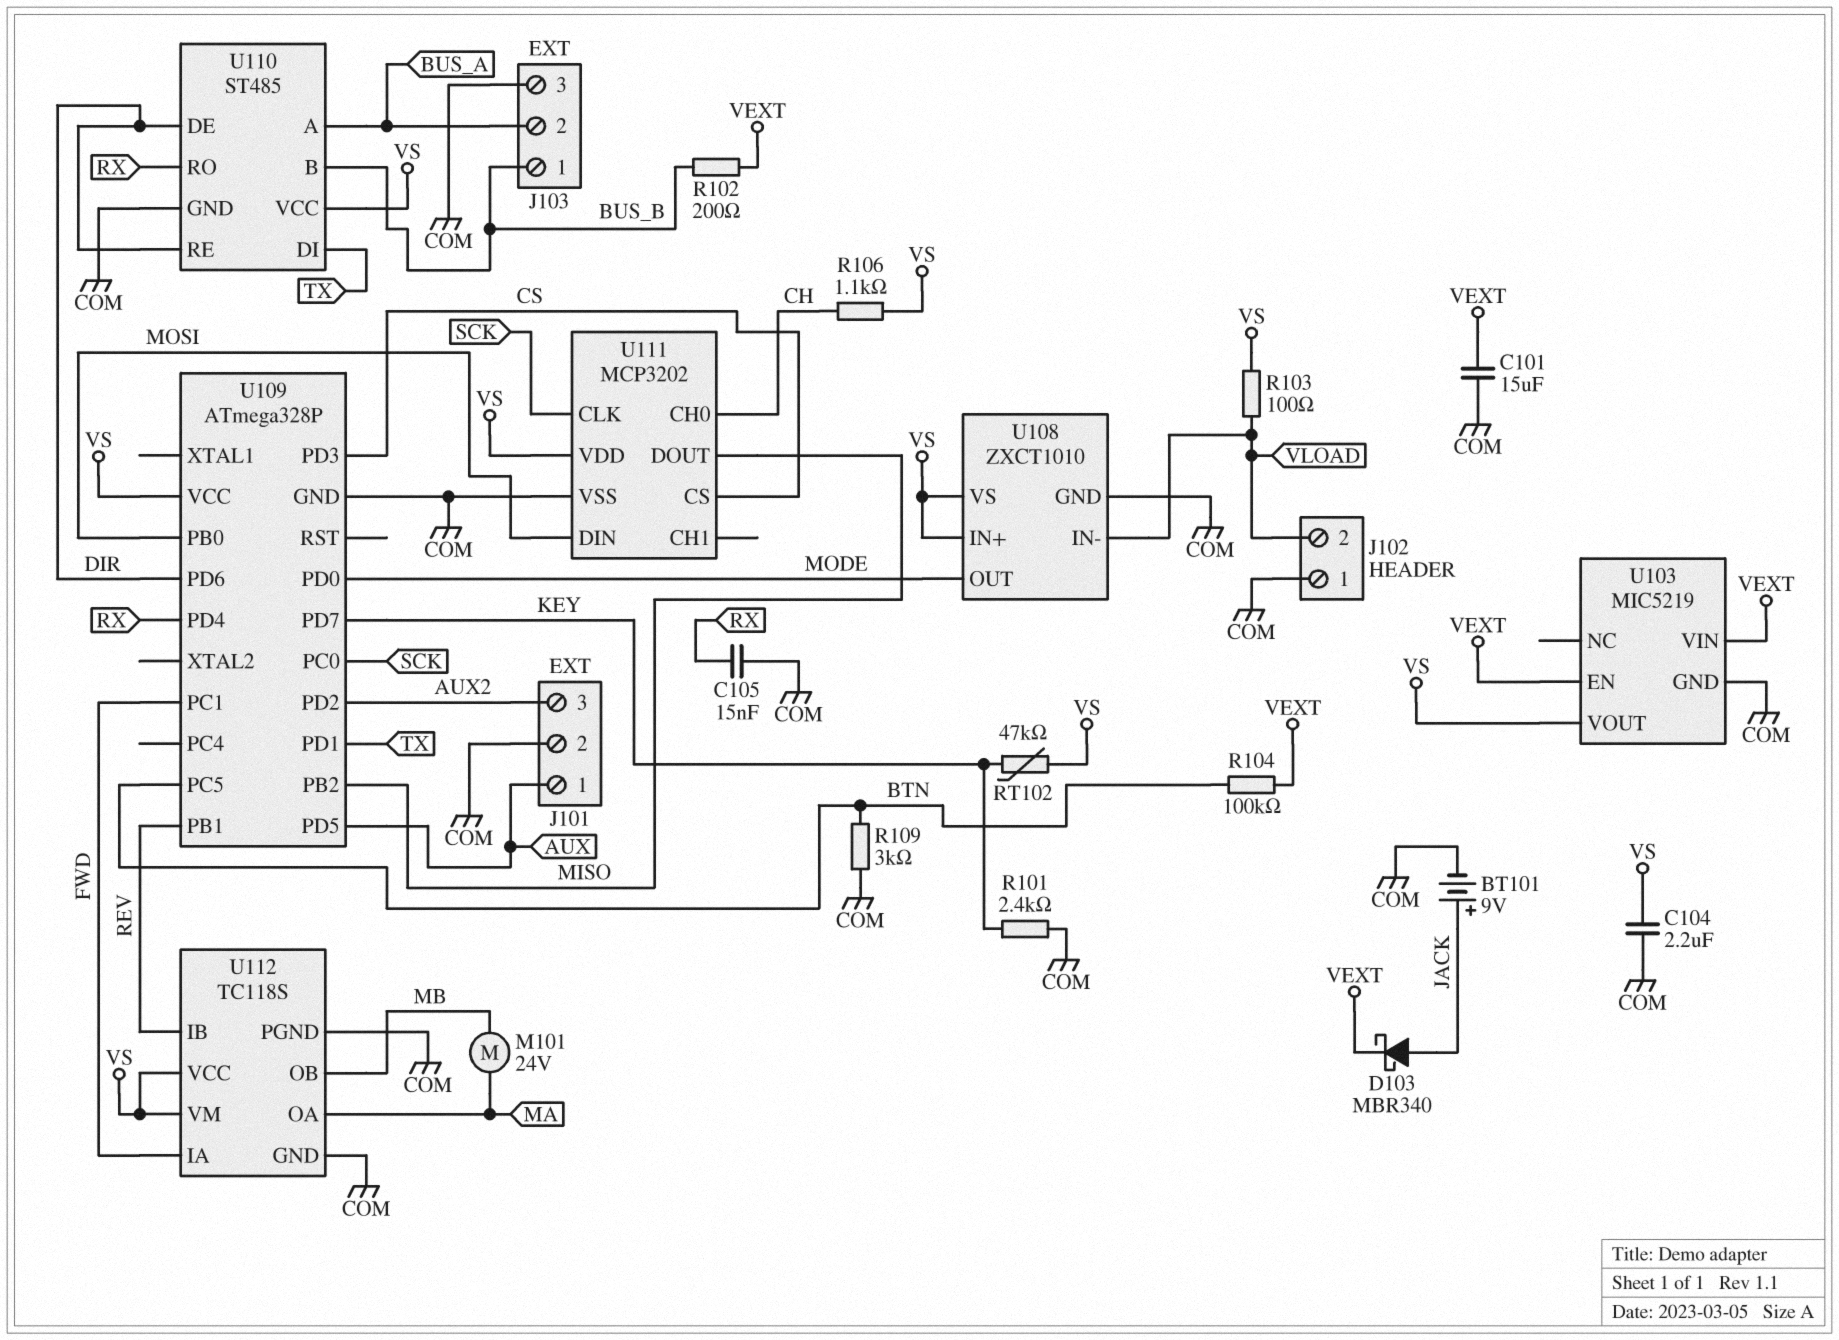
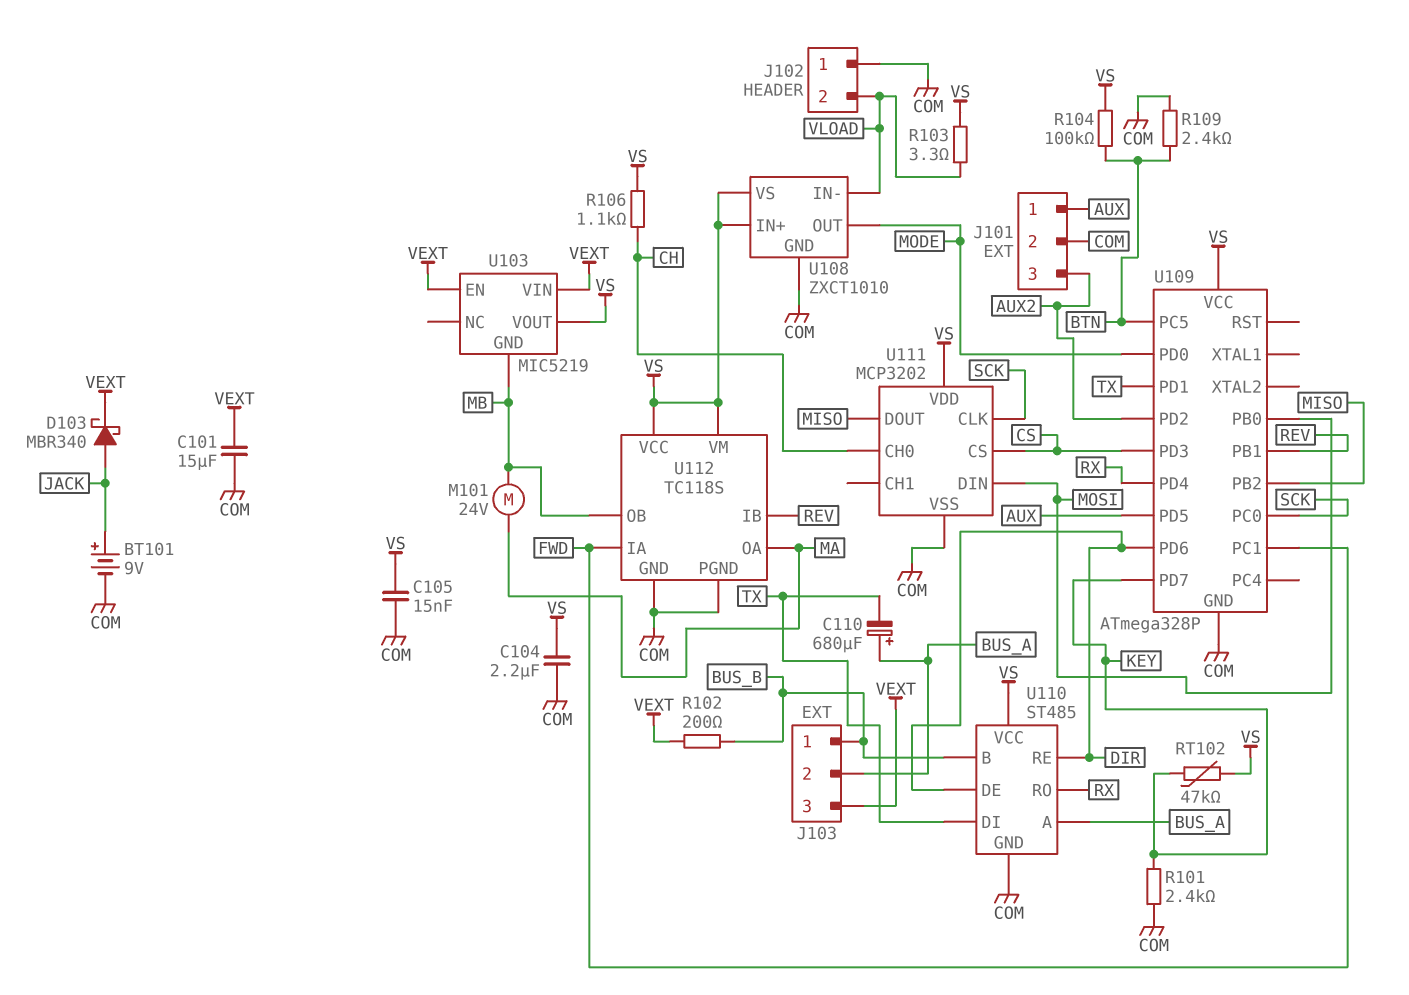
C105: 15nF (COM, RX) -> 15nF (COM, VS)
C110: none -> 680uF (plus BUS_A, minus TX)
J103 pin 3: COM -> VEXT
R103: 100 (VLOAD, VS) -> 3.3 (VLOAD, VS)
R104: 100k (BTN, VEXT) -> 100k (BTN, VS)
R109: 3k (BTN, COM) -> 2.4k (BTN, COM)
U103 pin GND: COM -> MB

